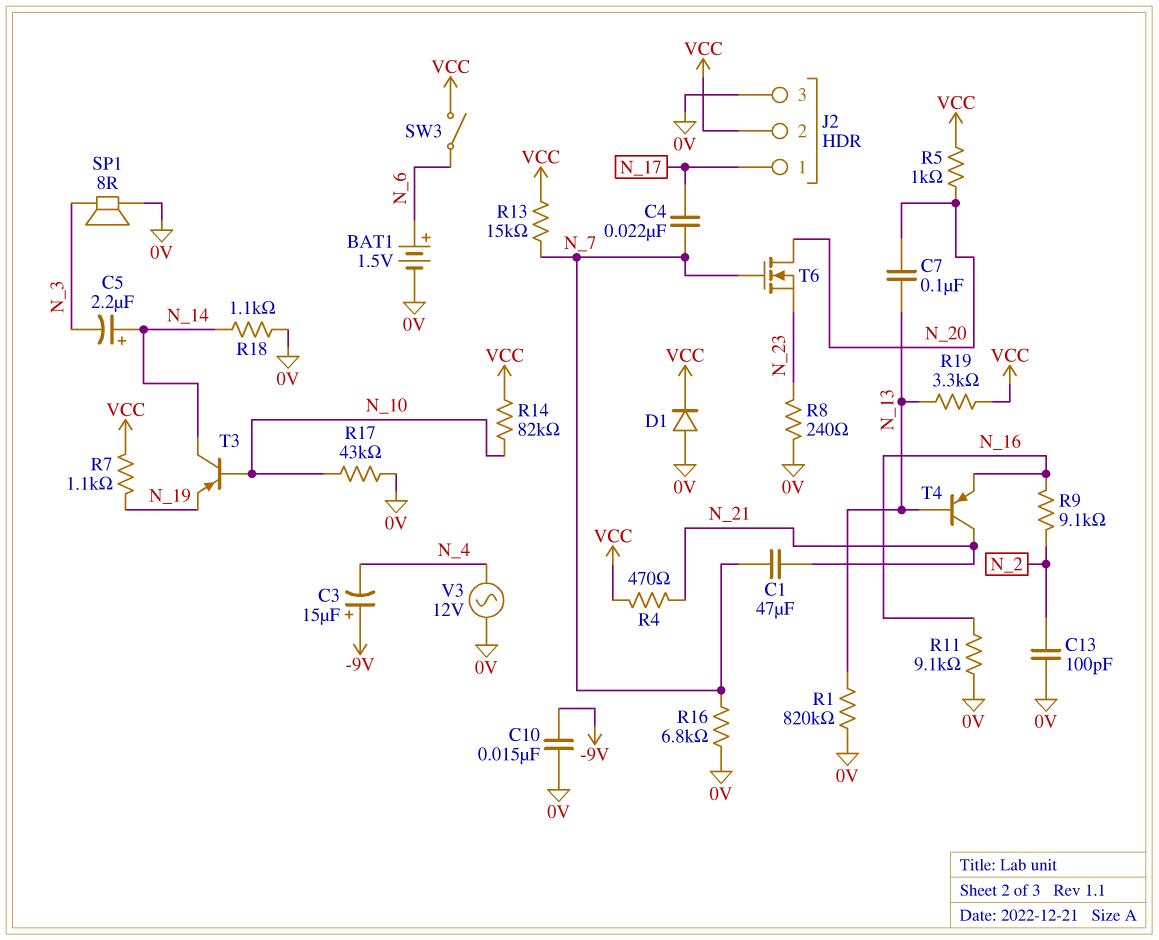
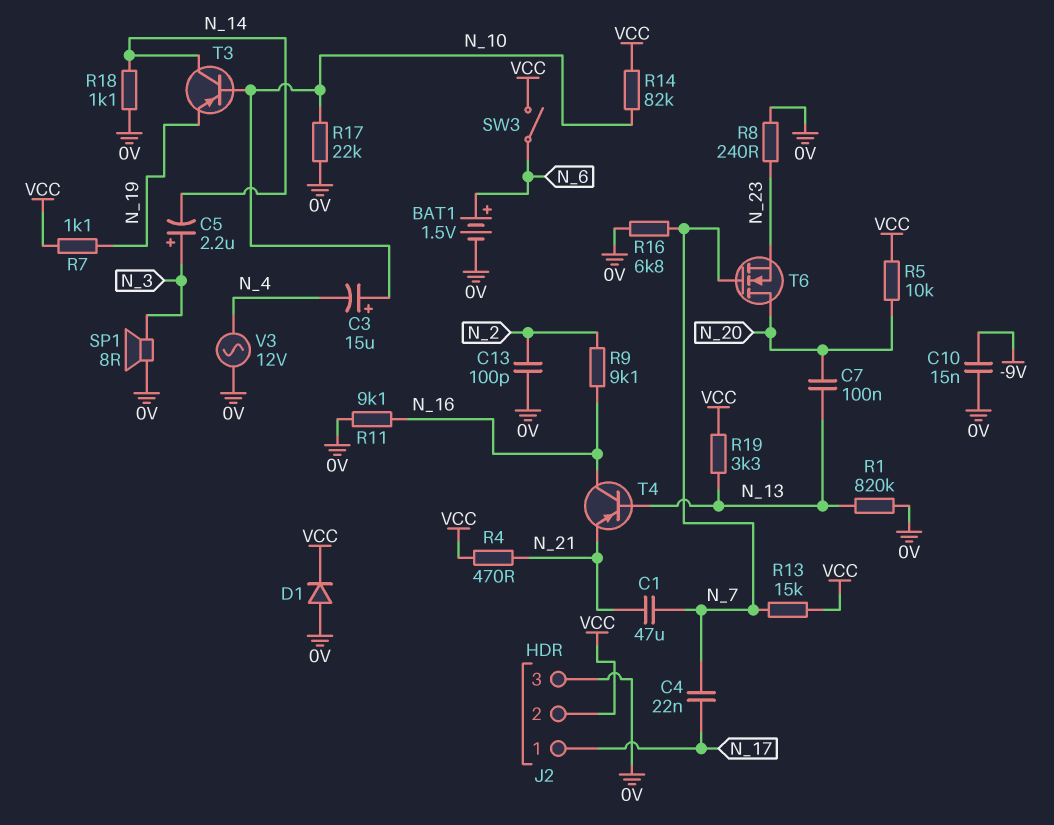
C3: 15uF (plus -9V, minus N_4) -> 15uF (plus N_10, minus N_4)
C5: 2.2uF (plus N_14, minus N_3) -> 2.2uF (plus N_3, minus N_14)
R5: 1k (N_20, VCC) -> 10k (N_20, VCC)
R17: 43k (0V, N_10) -> 22k (0V, N_10)
T4: PNP (B N_13, C N_21, E N_16) -> PNP (B N_13, C N_16, E N_21)

